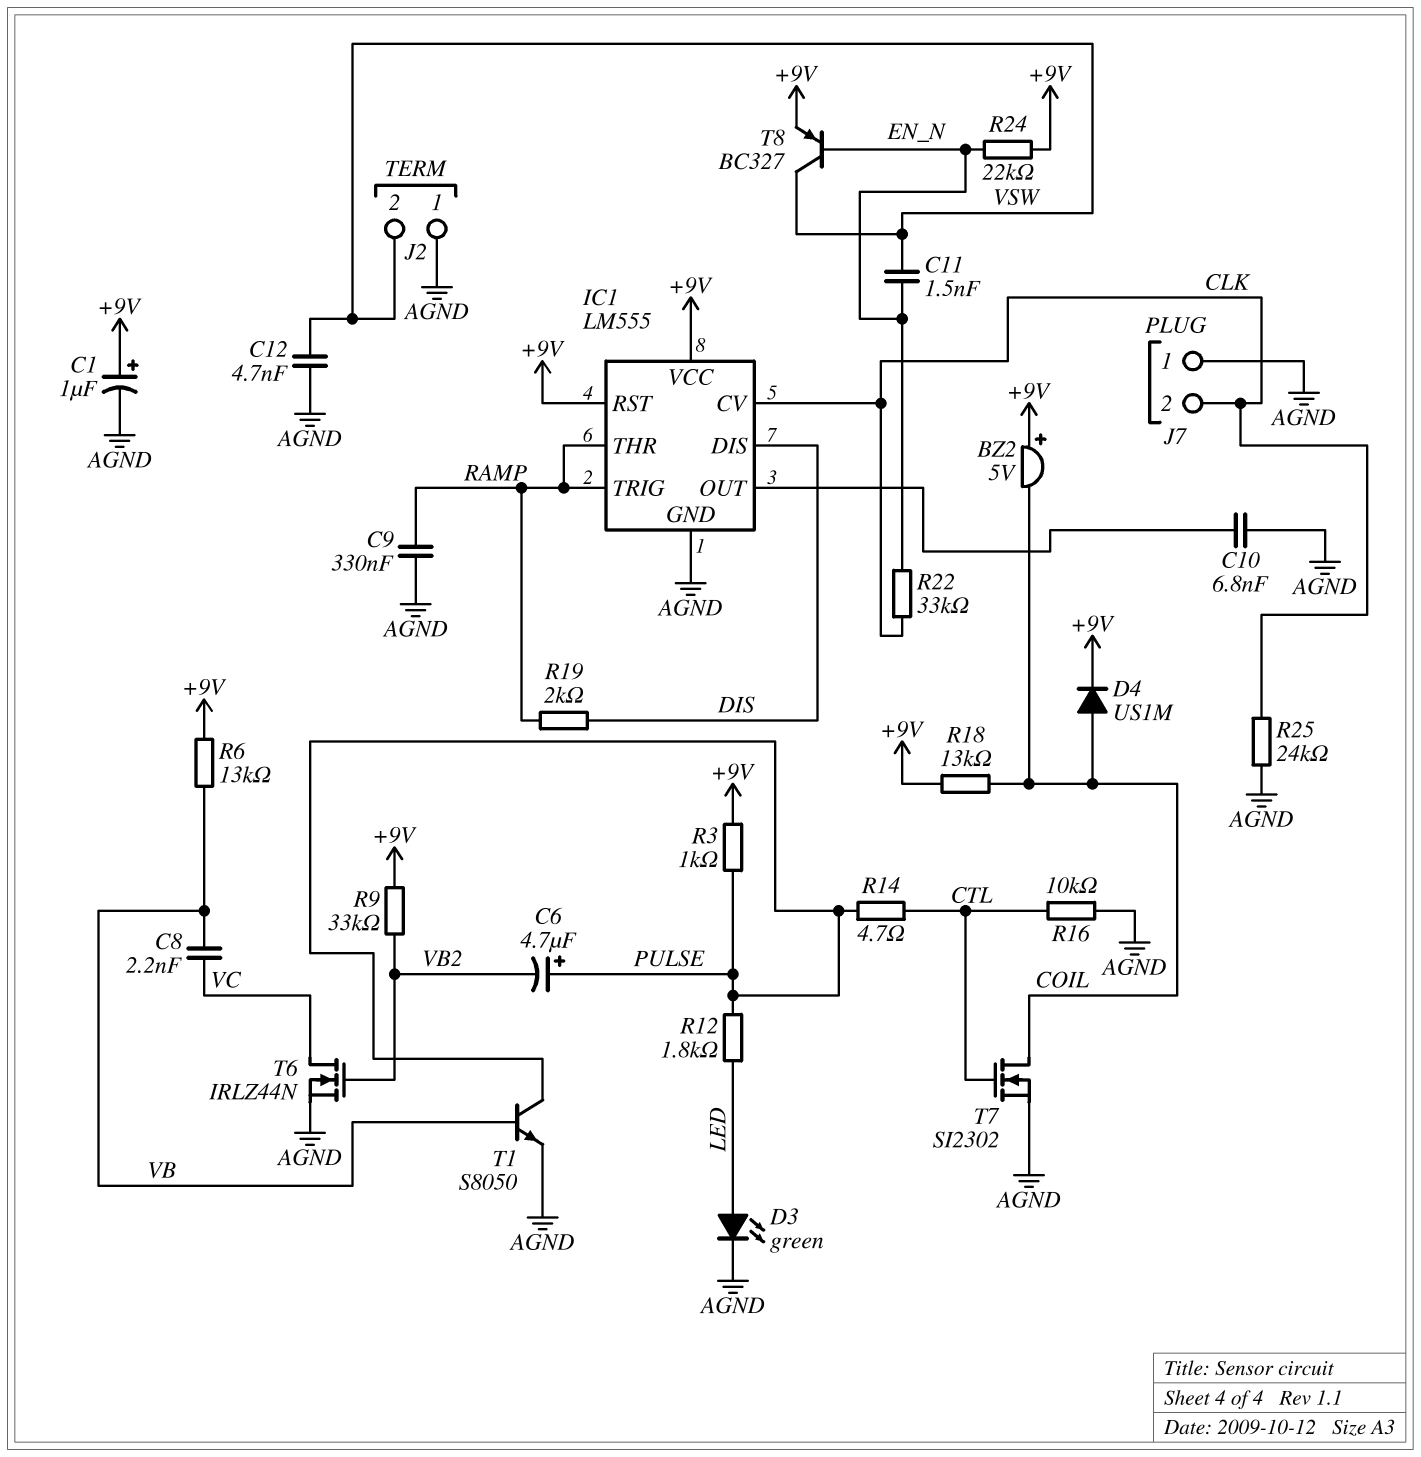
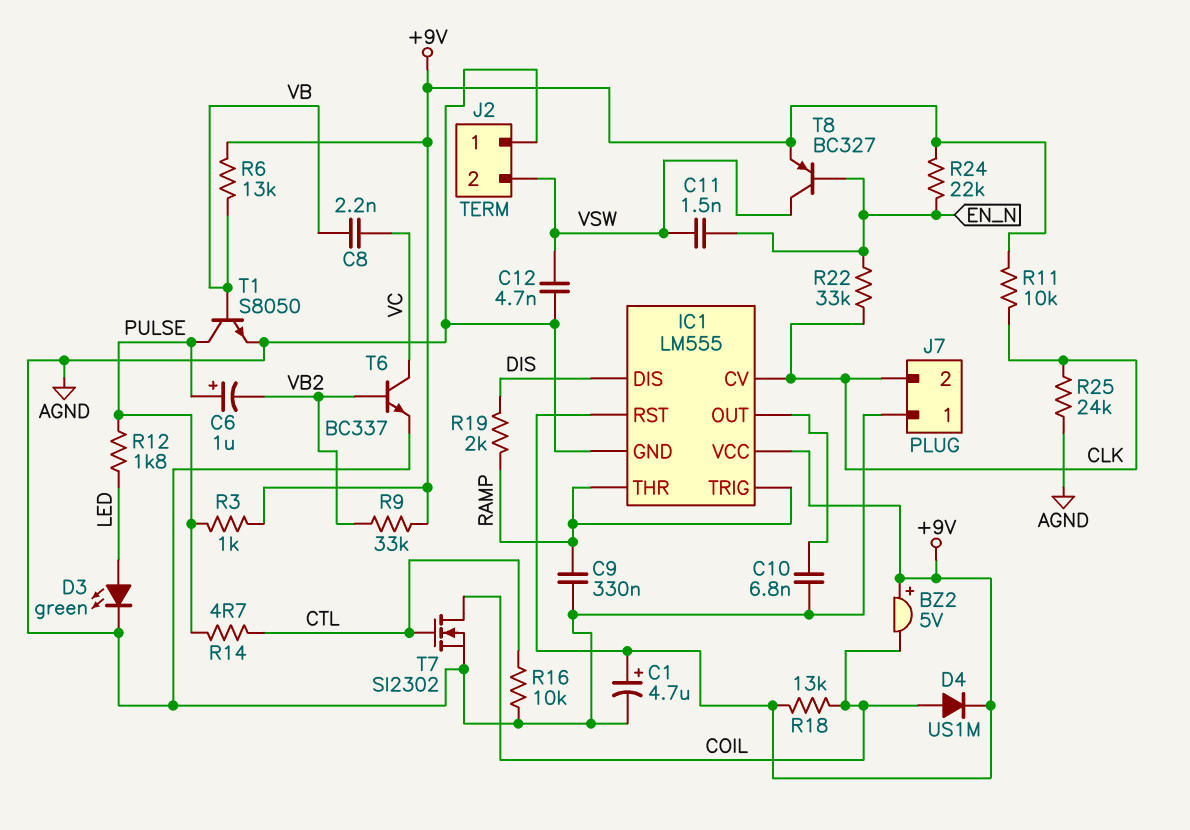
C1: 1uF (plus +9V, minus AGND) -> 4.7uF (plus +9V, minus AGND)
C6: 4.7uF (plus PULSE, minus VB2) -> 1uF (plus PULSE, minus VB2)
R11: none -> 10k (+9V, CLK)
T6: NMOS IRLZ44N (G VB2, D VC, S AGND) -> NPN BC337 (B VB2, C VC, E AGND)

